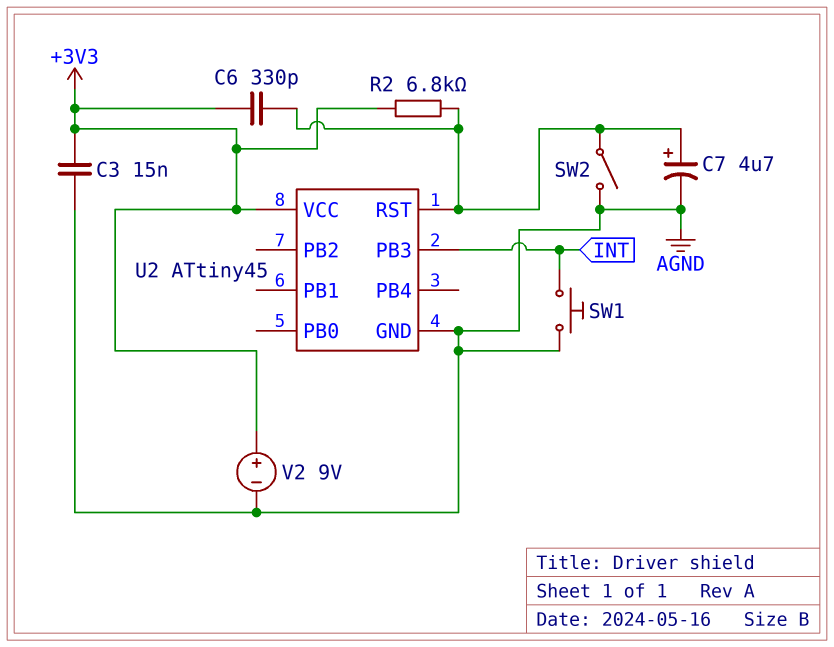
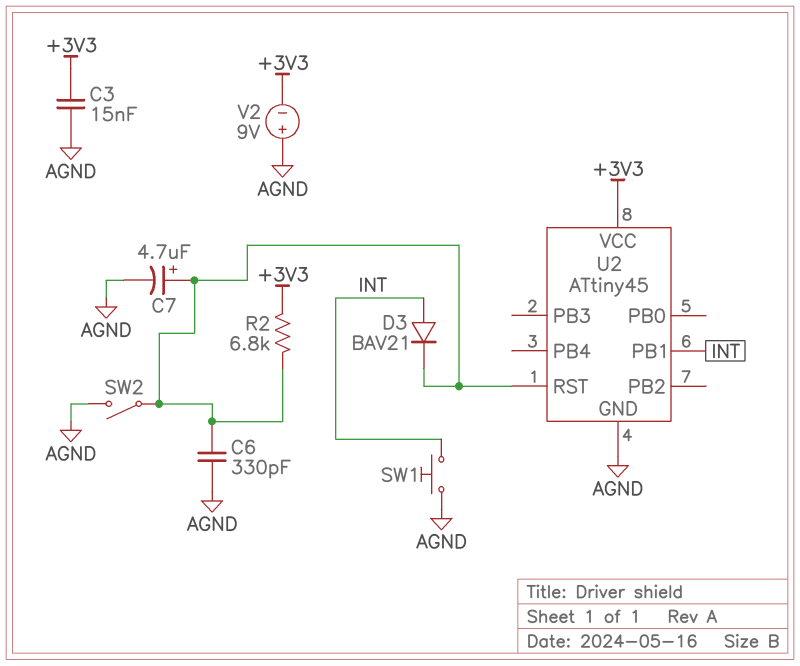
C6: 330pF (+3V3, U2/RST) -> 330pF (AGND, U2/RST)
D3: none -> diode BAV21 (A INT, K U2/RST)
U2 pin PB1: none -> INT
U2 pin PB3: INT -> none
V2: 9V (plus +3V3, minus AGND) -> 9V (plus AGND, minus +3V3)

